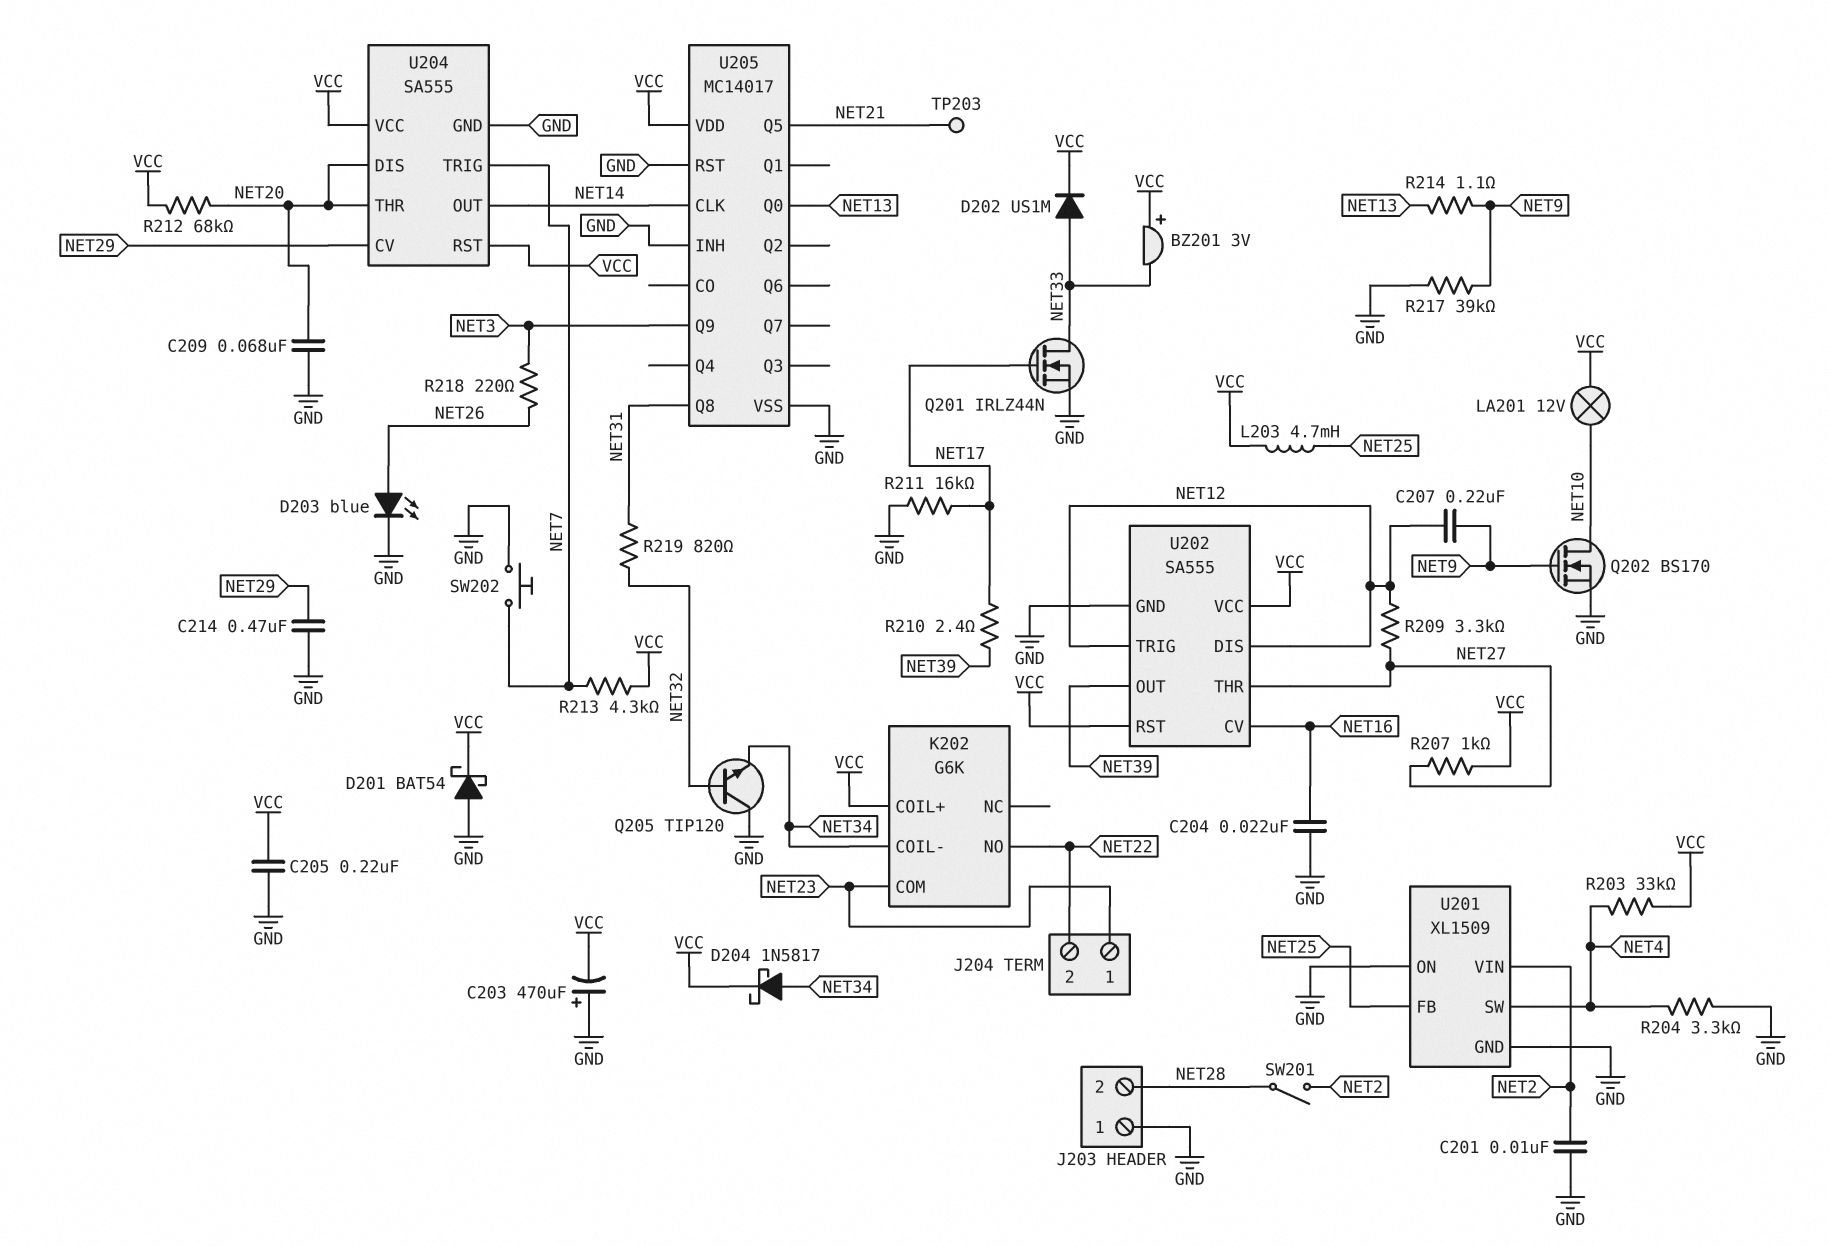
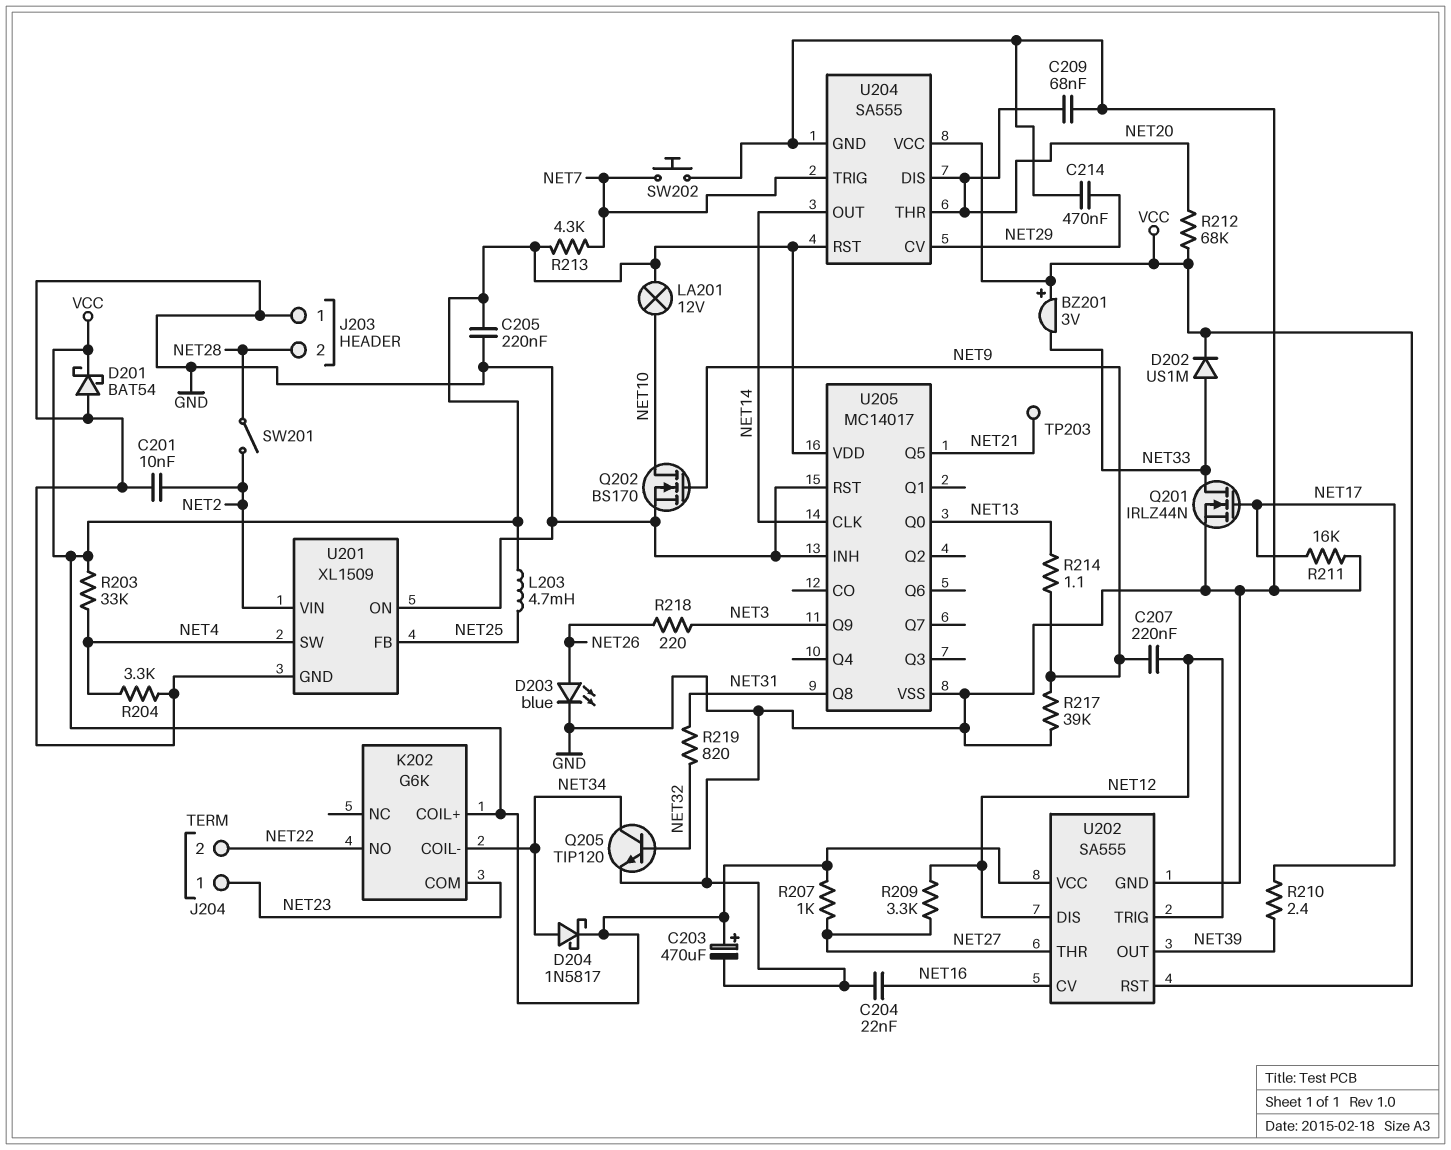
C203: 470uF (plus GND, minus VCC) -> 470uF (plus VCC, minus GND)
Q205: NPN TIP120 (B NET32, C GND, E NET34) -> NPN TIP120 (B NET32, C NET34, E GND)

